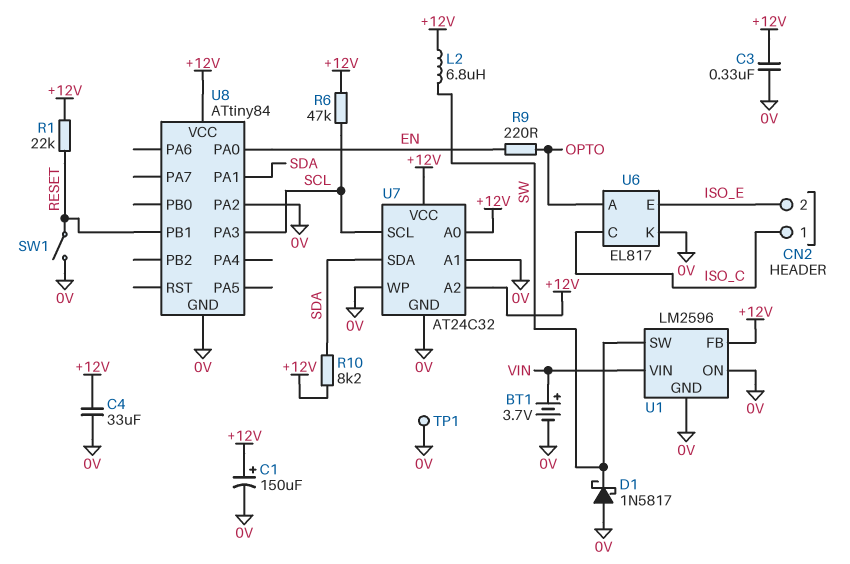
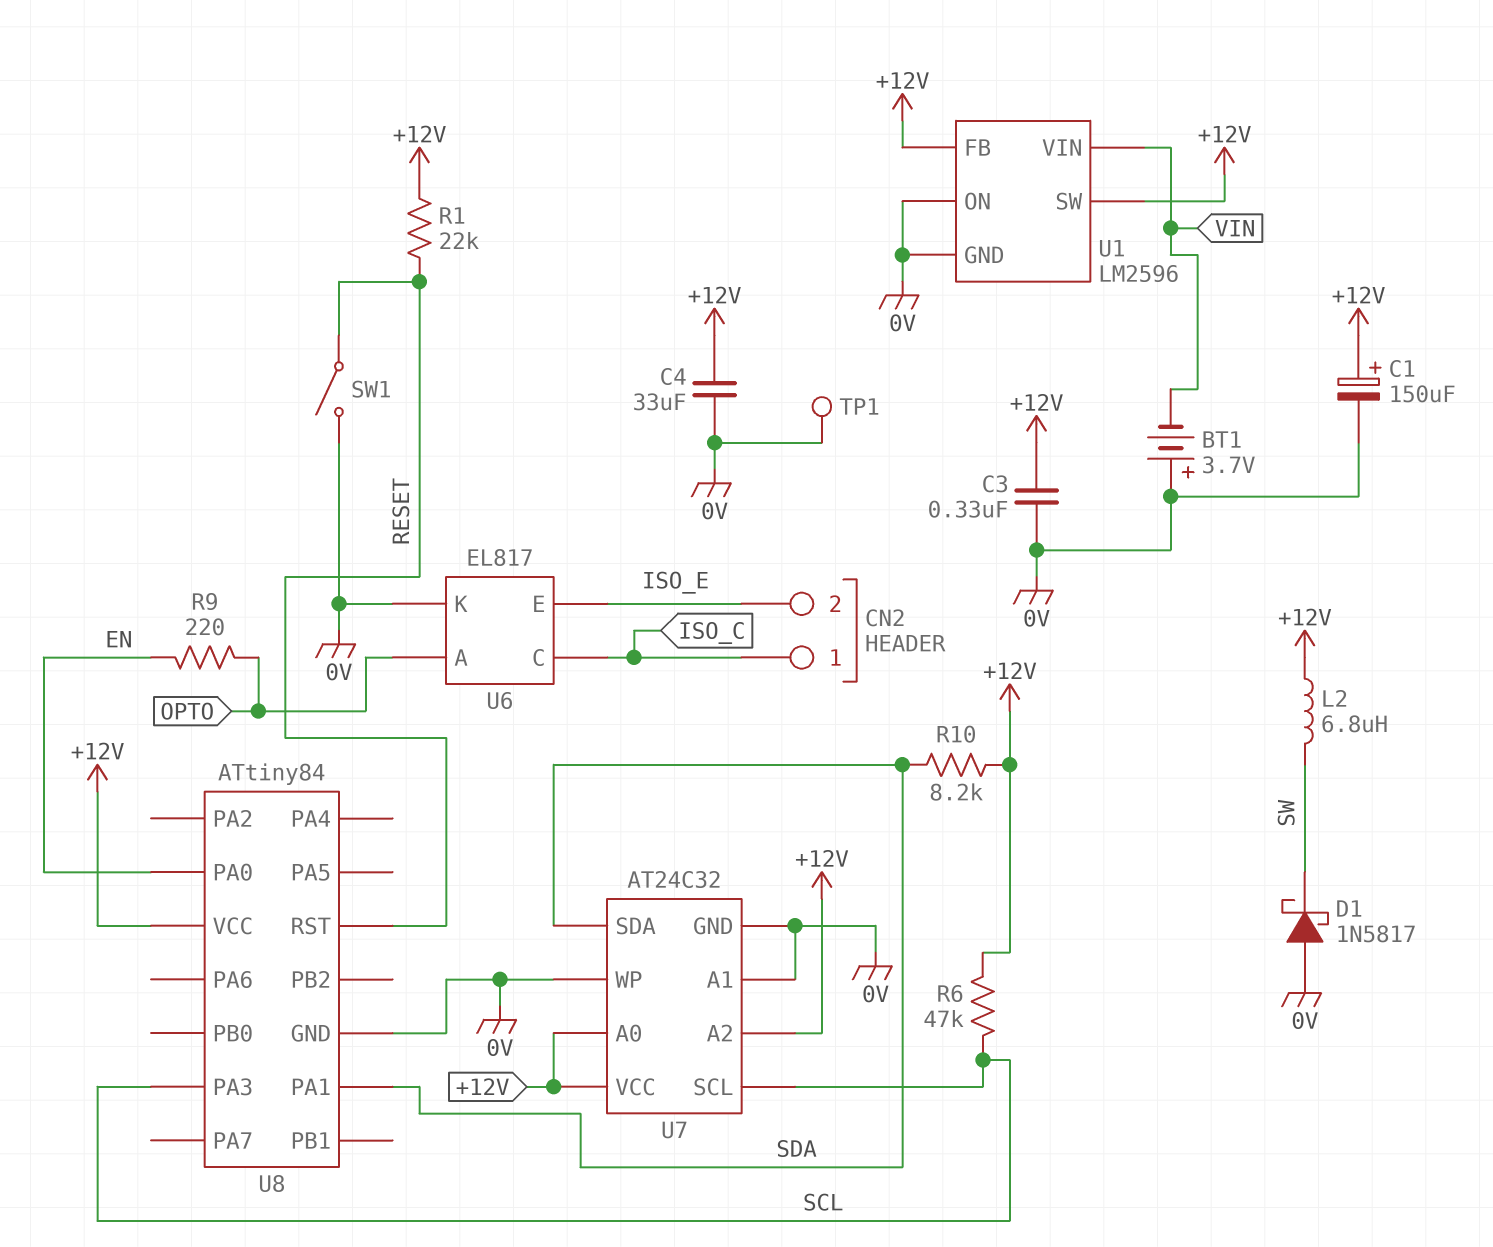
BT1: 3.7V (plus VIN, minus 0V) -> 3.7V (plus 0V, minus VIN)
U1 pin SW: SW -> +12V
U8 pin PA2: 0V -> none
U8 pin PB1: RESET -> none
U8 pin RST: none -> RESET

